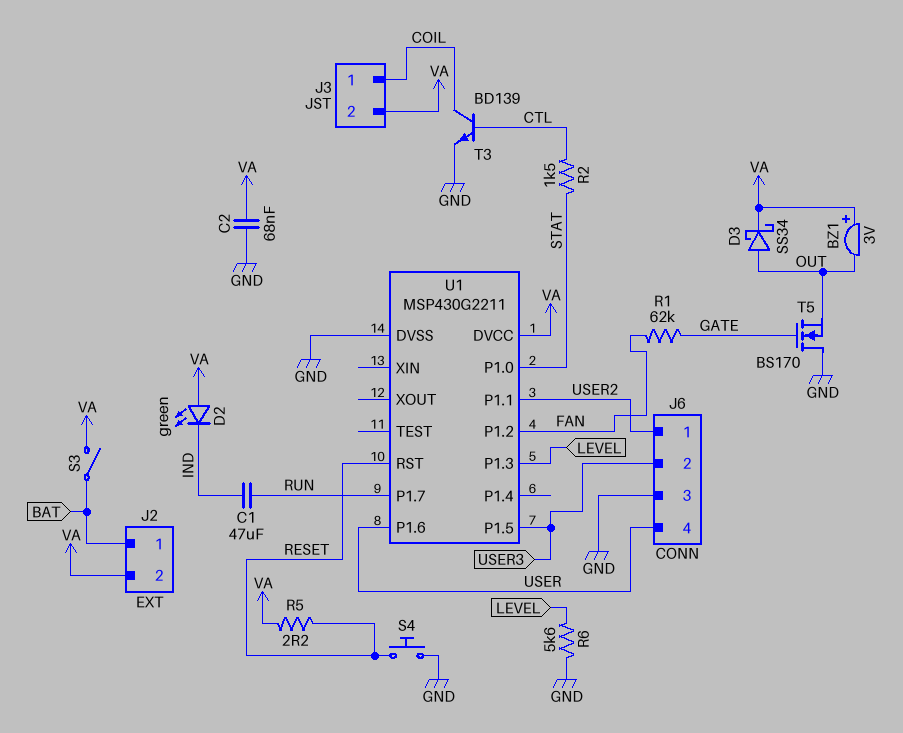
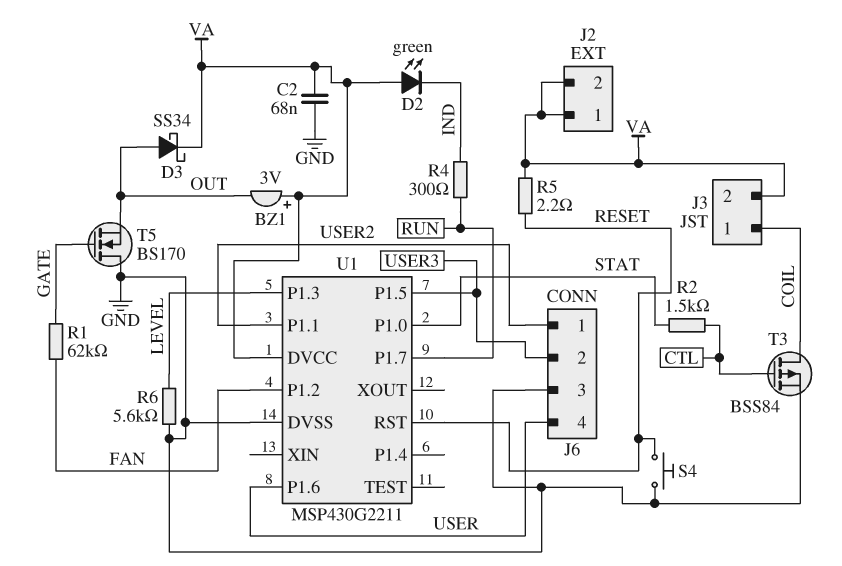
C1: 47uF (IND, RUN) -> none
J2 pin 1: BAT -> VA
R4: none -> 300 (IND, RUN)
S3: switch (BAT, VA) -> none
T3: NPN BD139 (B CTL, C COIL, E GND) -> PMOS BSS84 (G CTL, D COIL, S GND)

